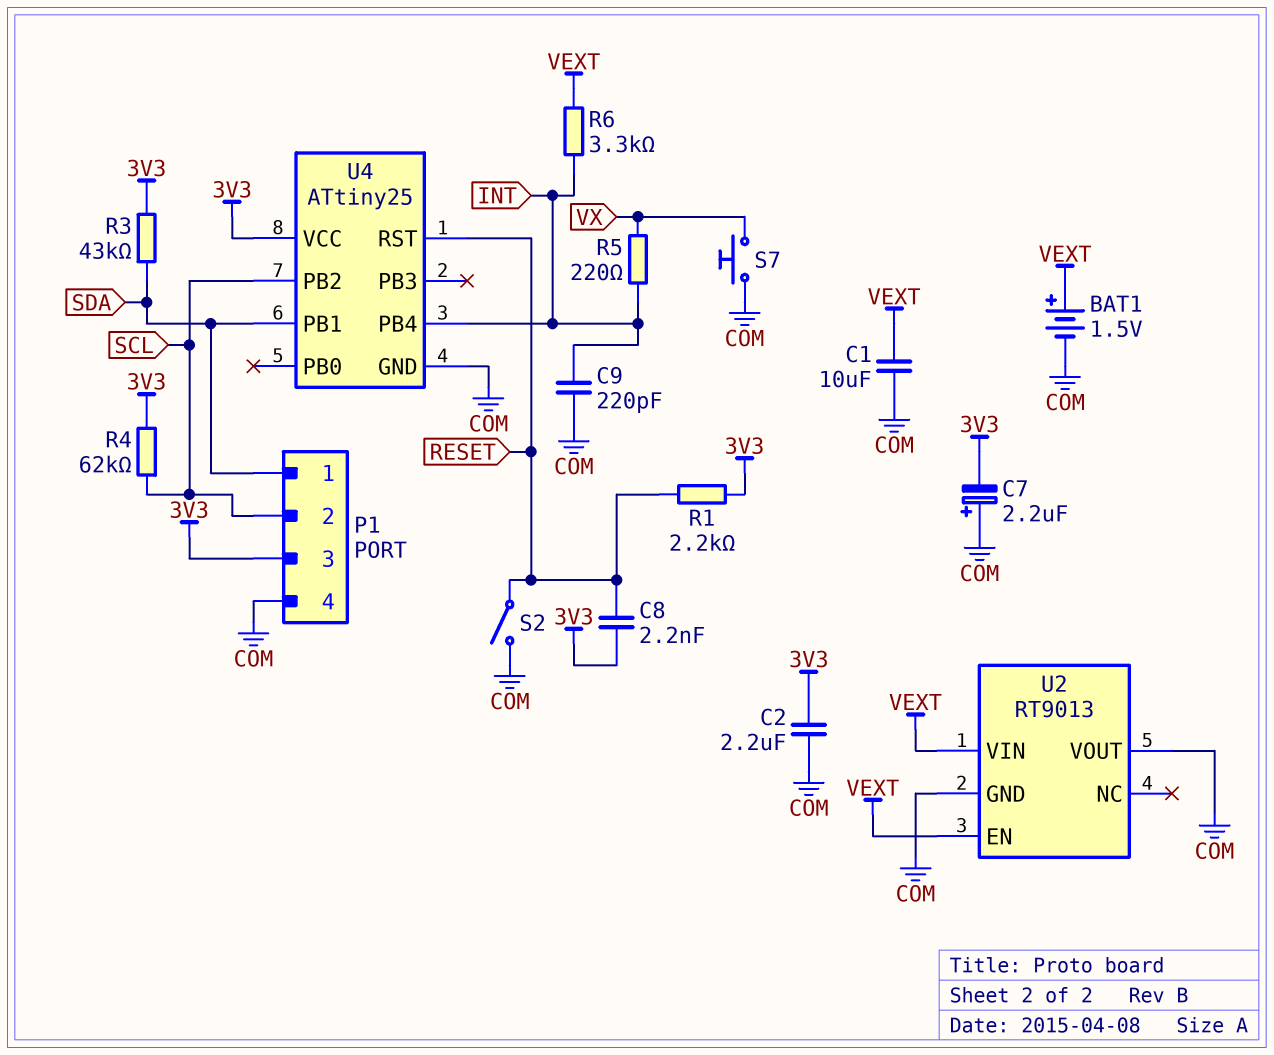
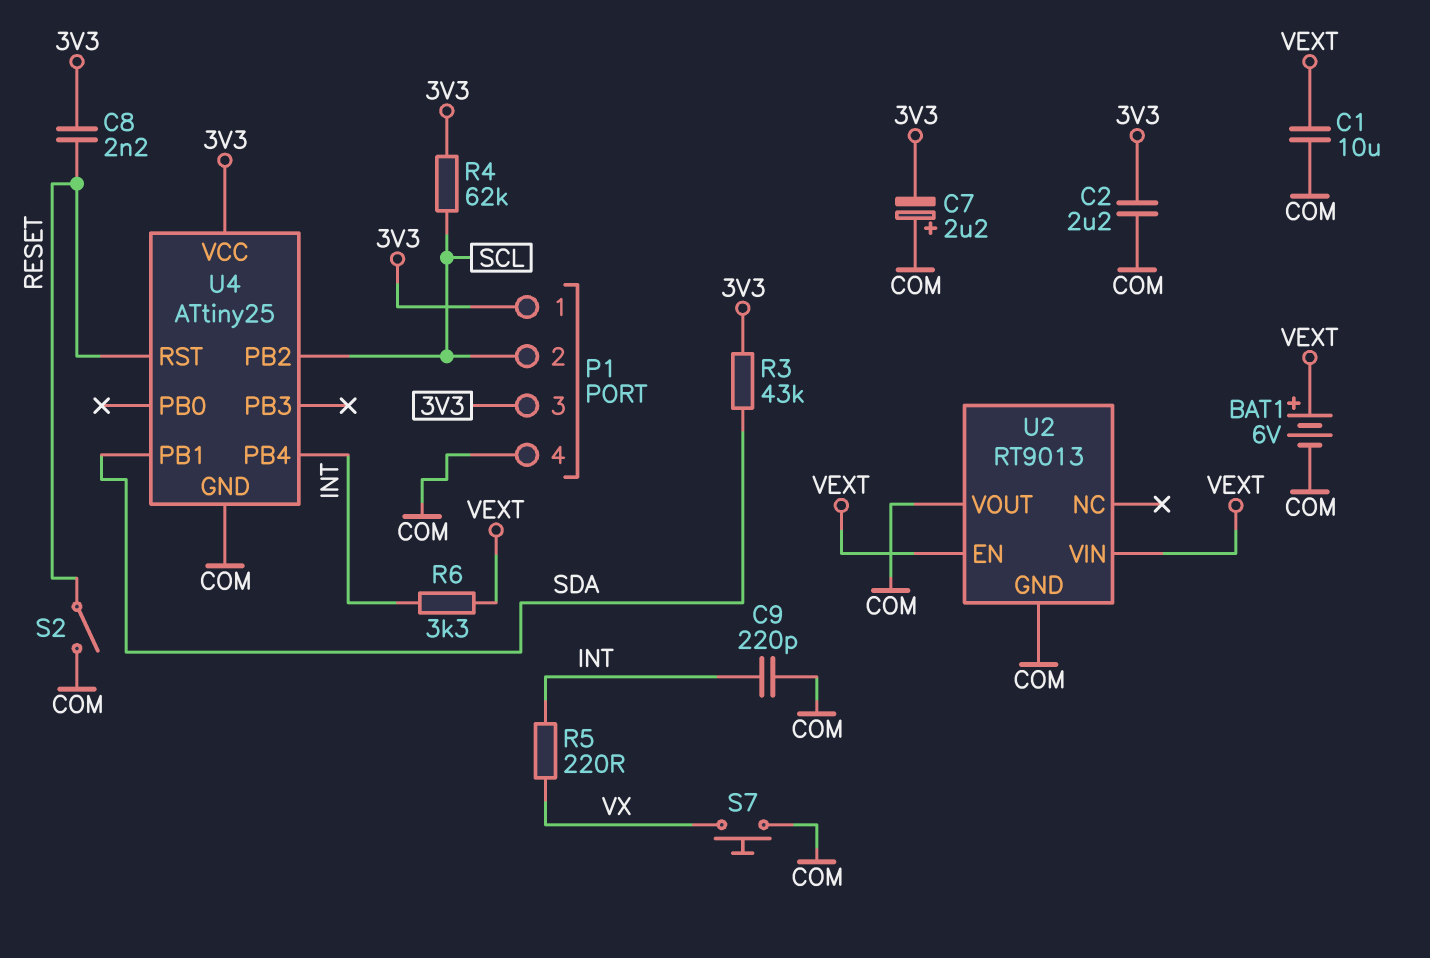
BAT1: 1.5V (plus VEXT, minus COM) -> 6V (plus VEXT, minus COM)
P1 pin 1: SDA -> 3V3
R1: 2.2k (3V3, RESET) -> none

